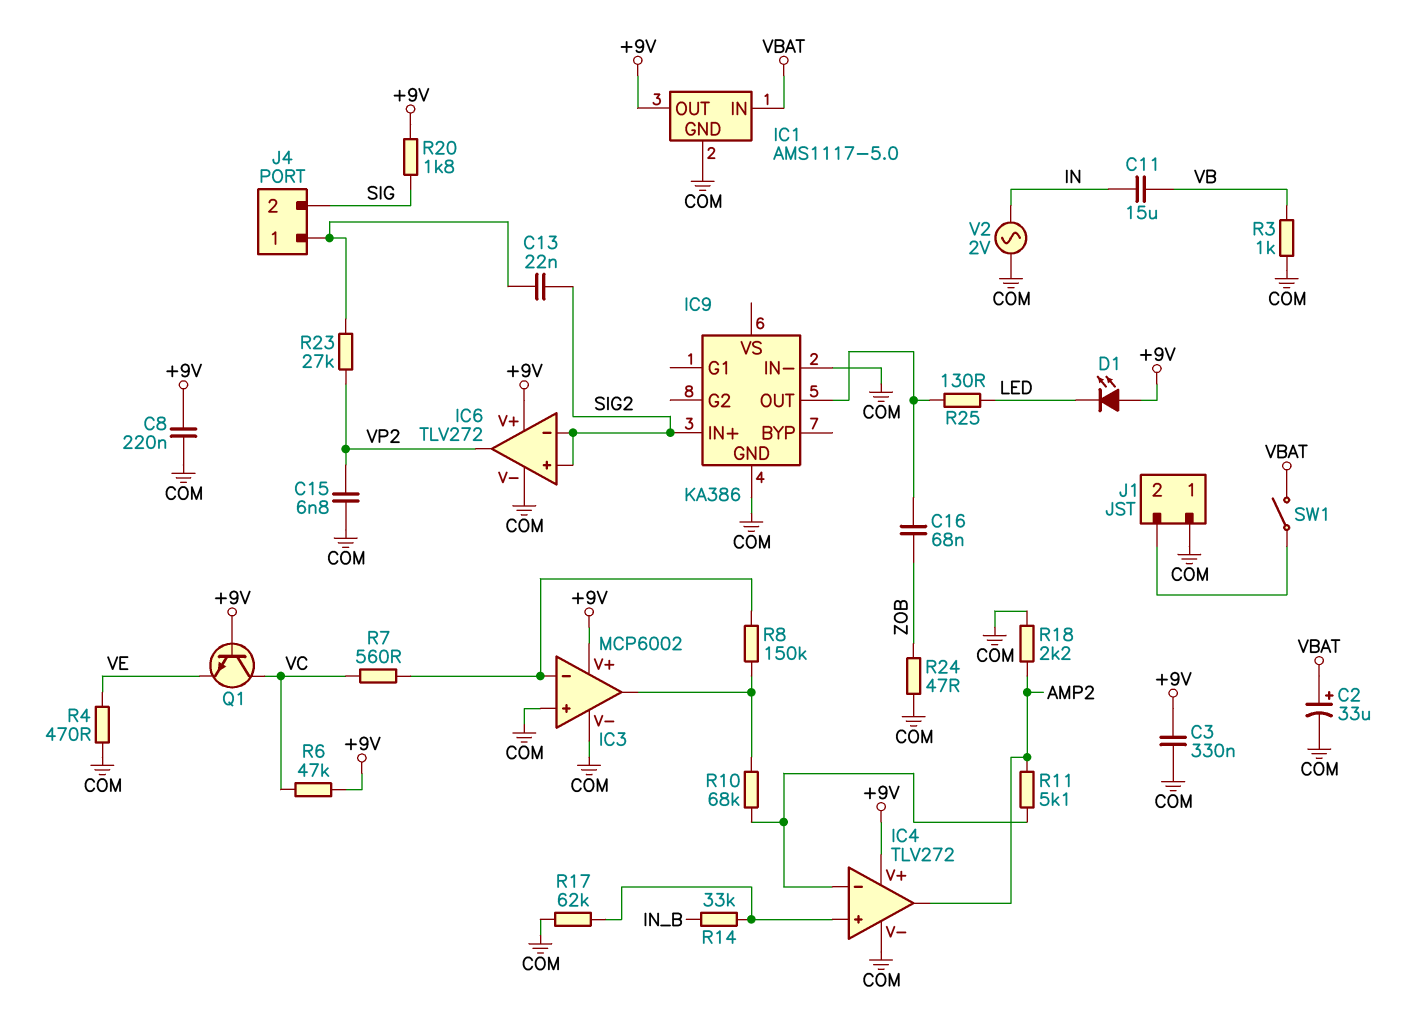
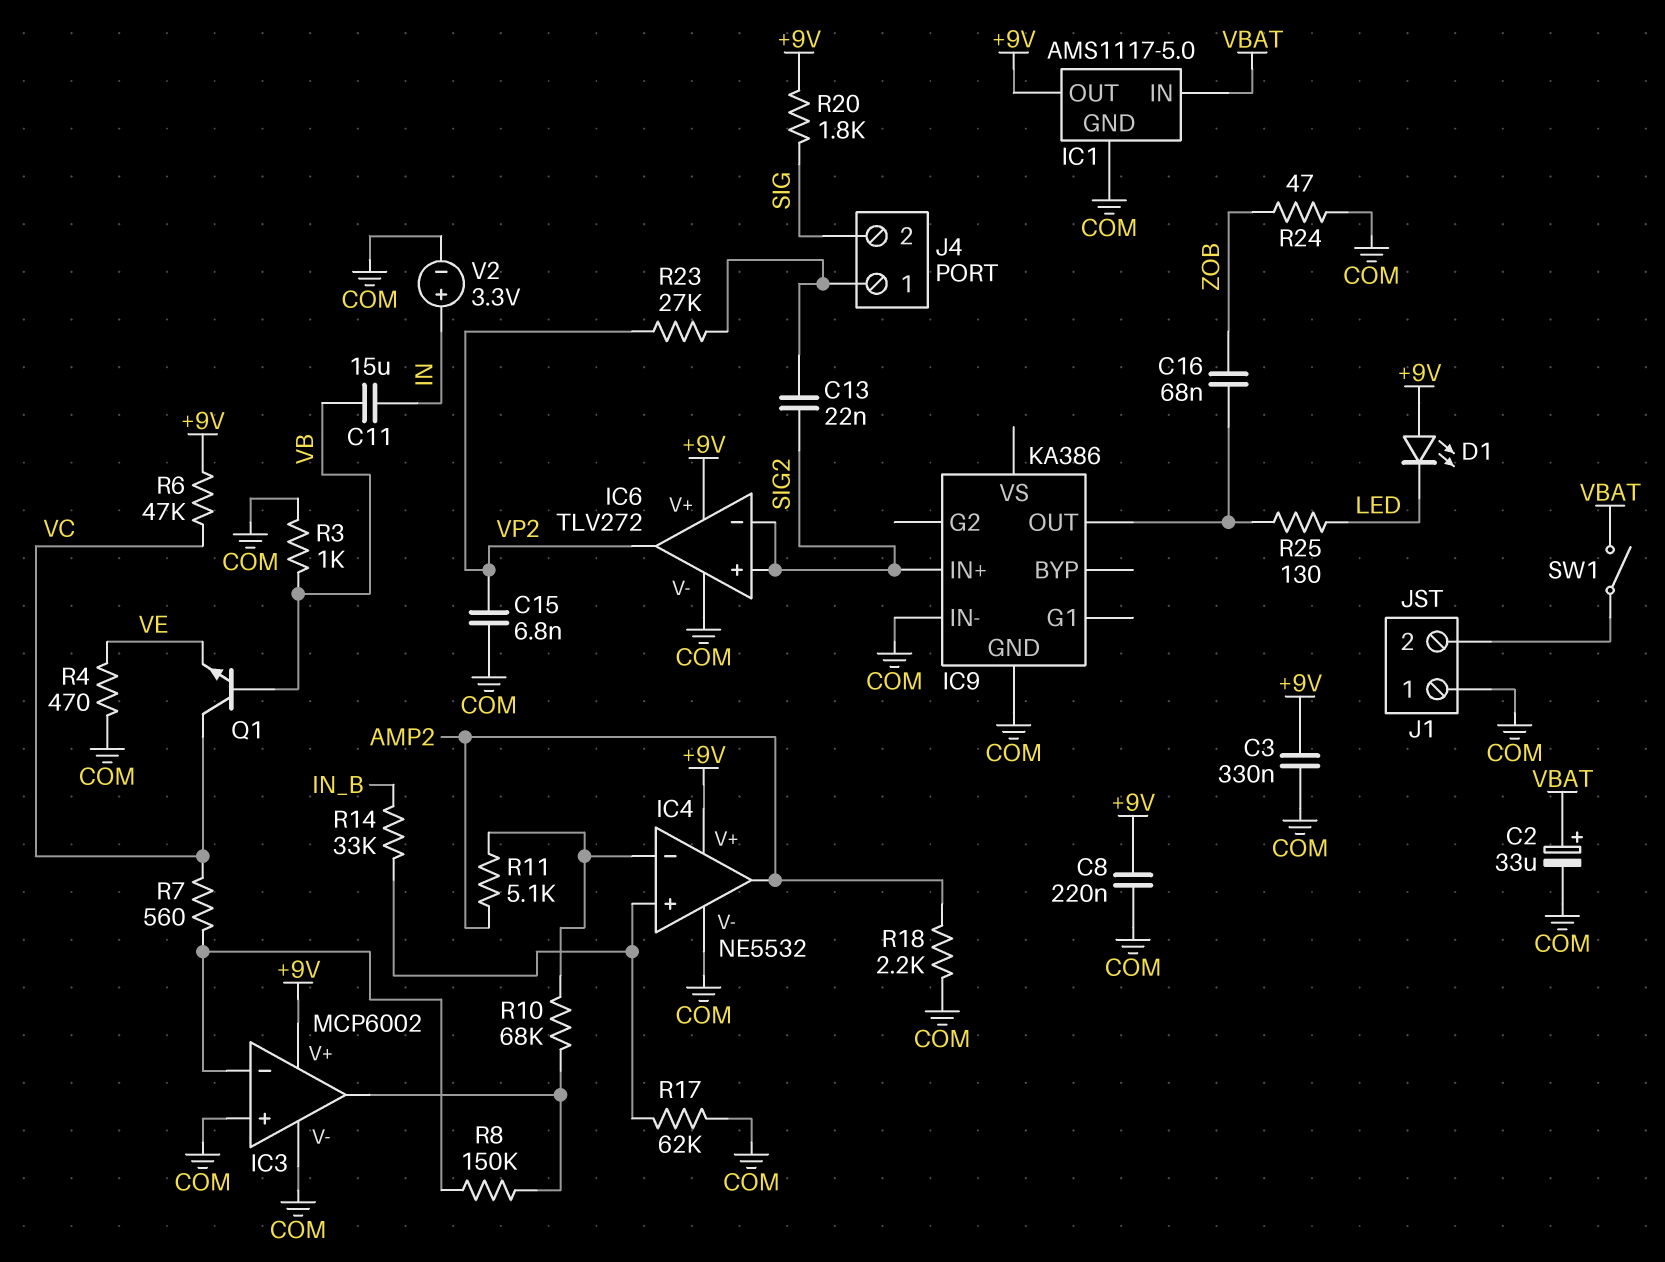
IC4: TLV272 -> NE5532
Q1: NPN (B +9V, C VC, E VE) -> NPN (B VB, C VC, E VE)
V2: AC 2V (COM, IN) -> 3.3V (plus IN, minus COM)

